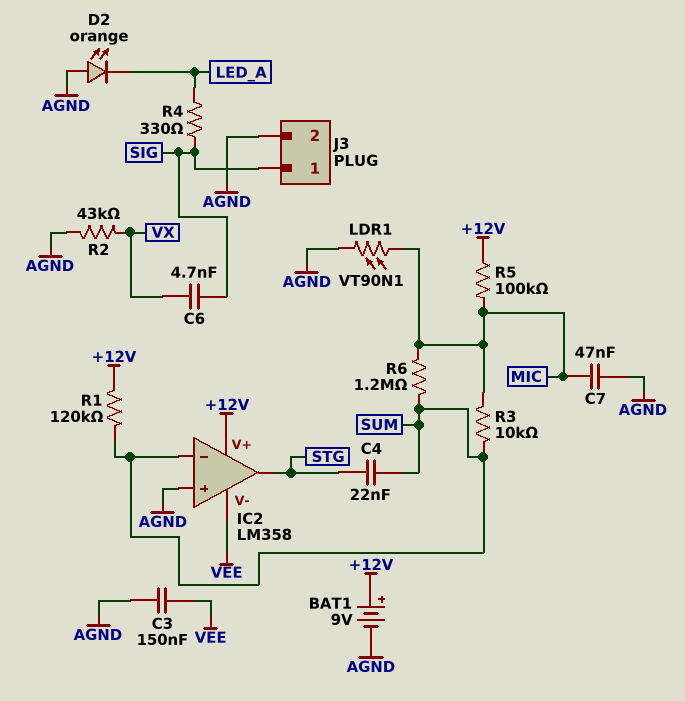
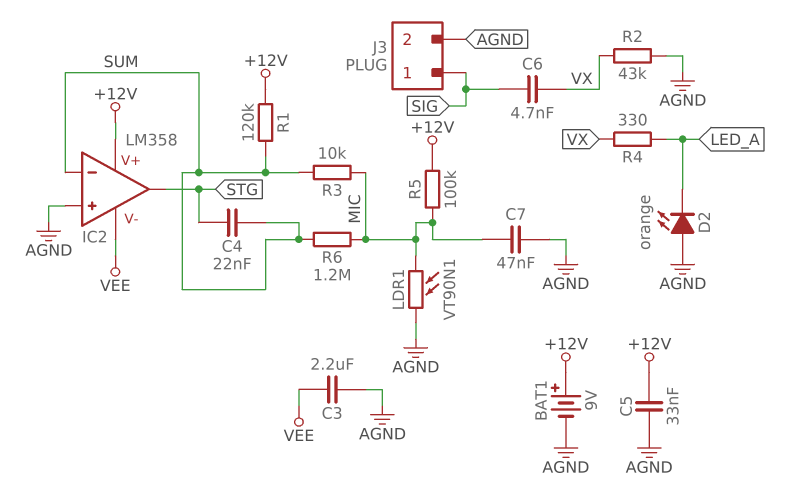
C3: 150nF (AGND, VEE) -> 2.2uF (AGND, VEE)
C5: none -> 33nF (+12V, AGND)
R4: 330 (LED_A, SIG) -> 330 (LED_A, VX)

